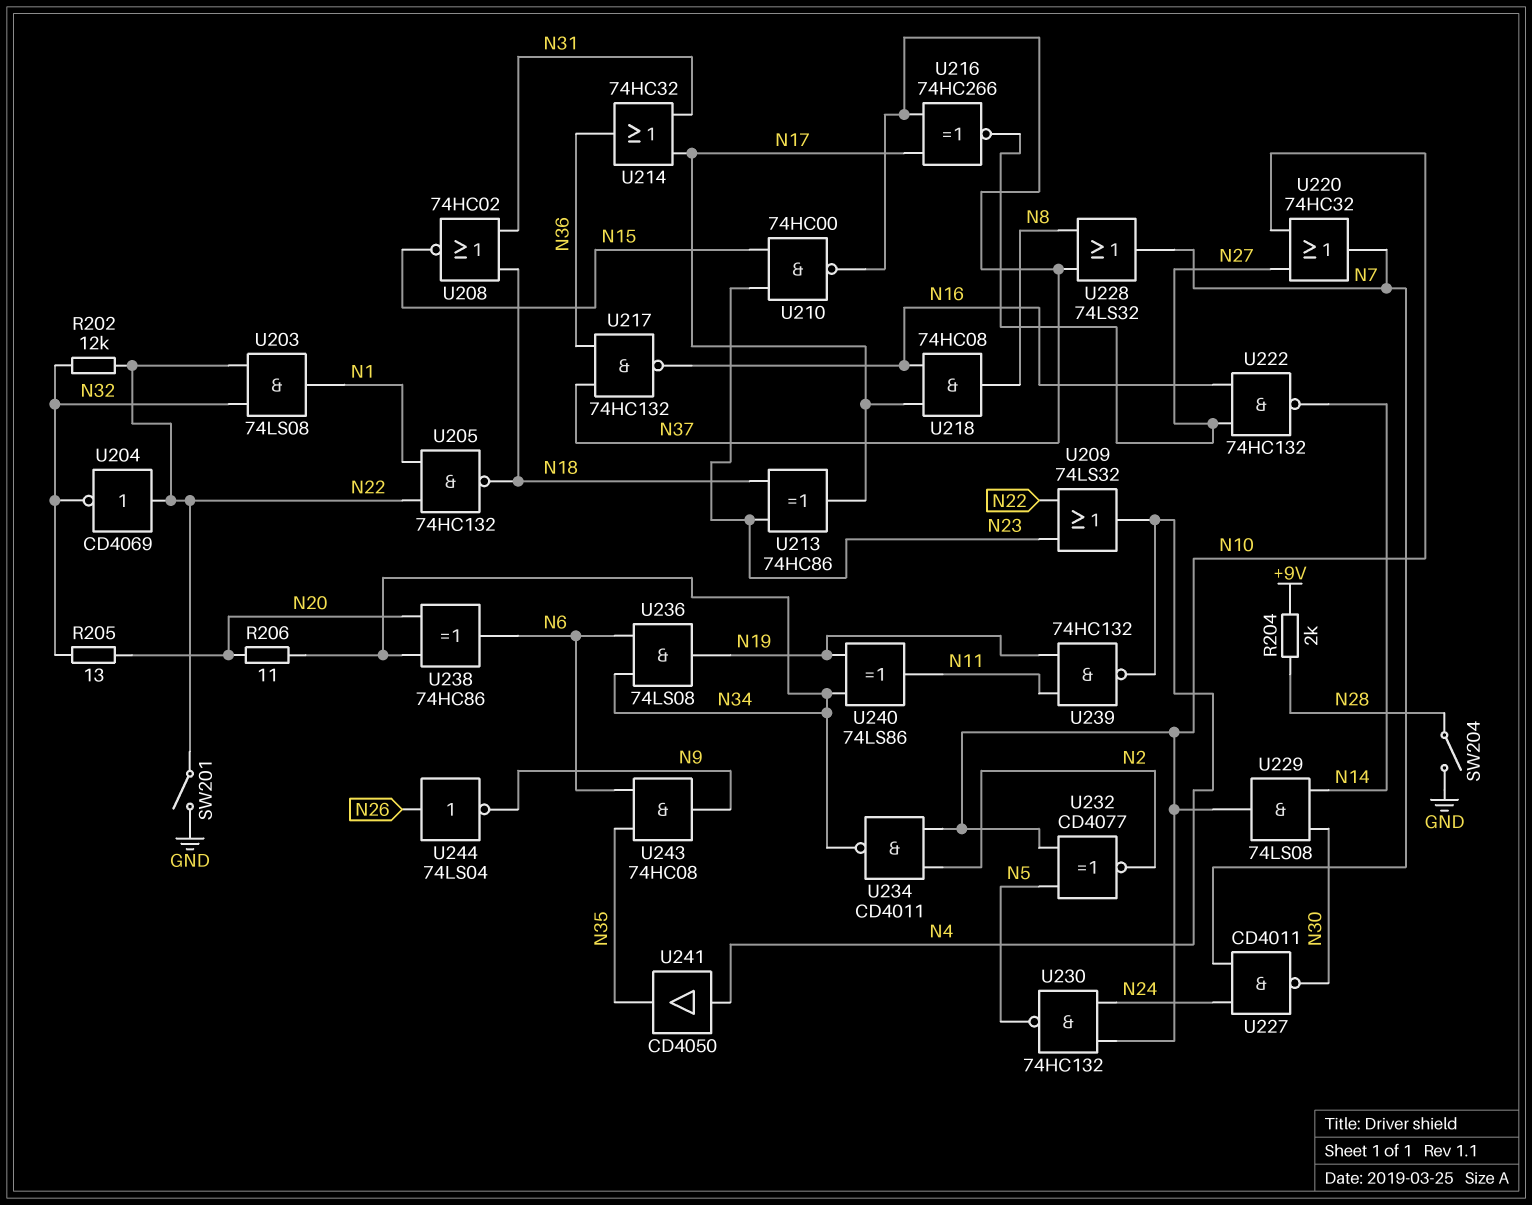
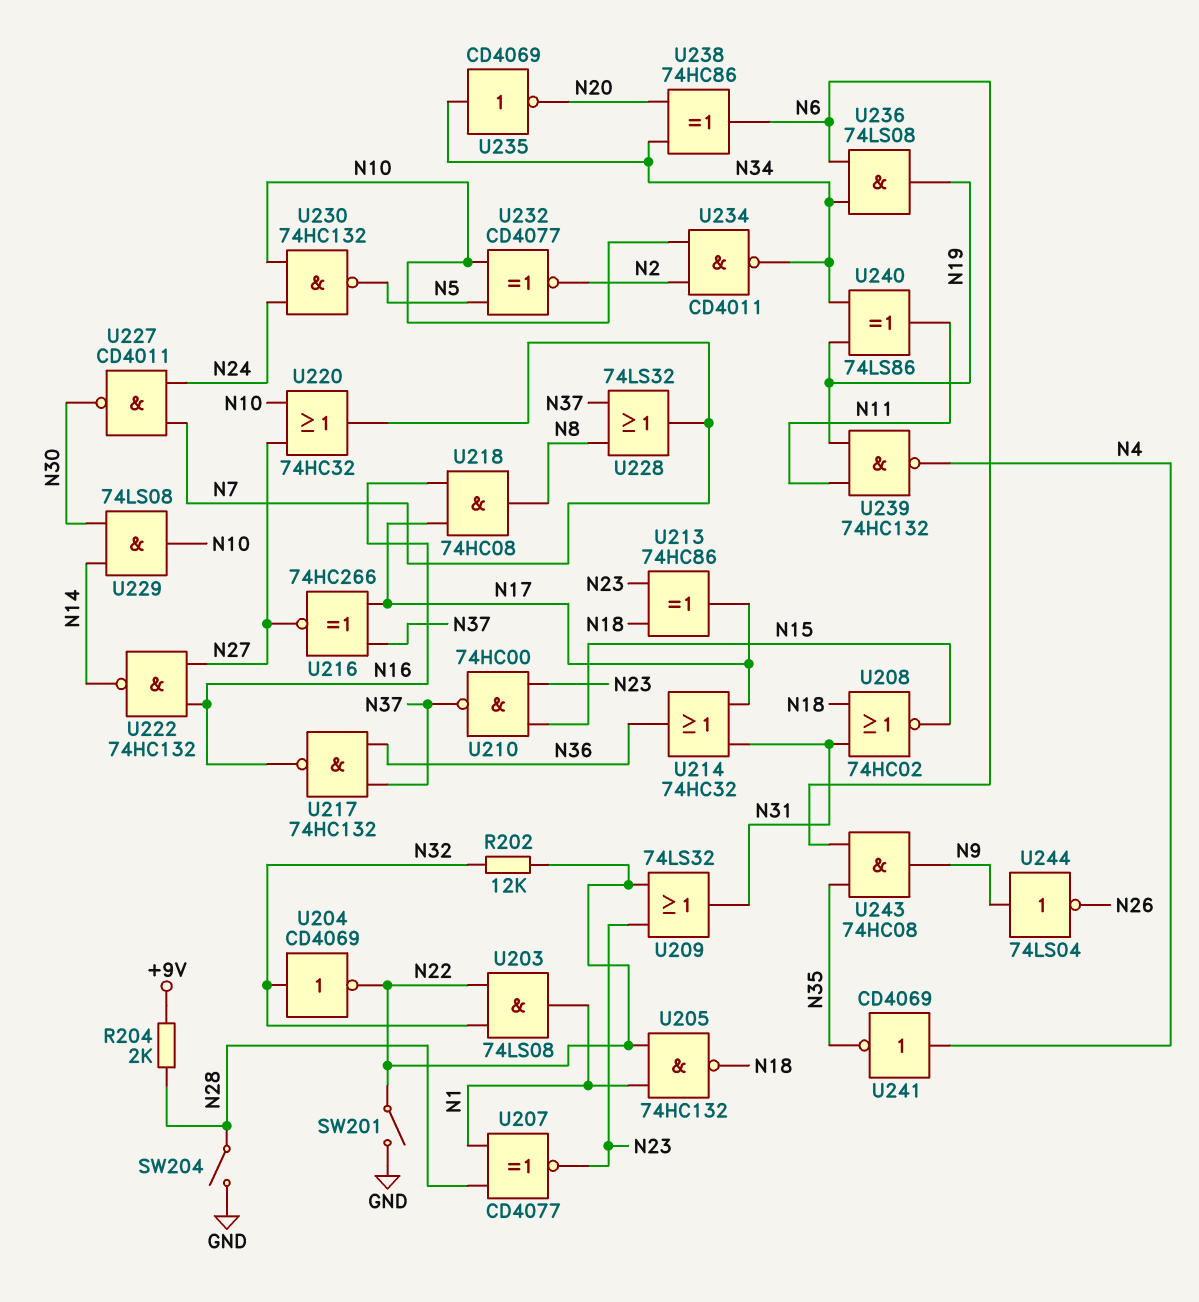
R205: 13 (N20, N32) -> none
R206: 11 (N20, N34) -> none
U204: NOT CD4069 (in N22, out N32) -> NOT CD4069 (in N32, out N22)
U207: none -> XNOR CD4077 (in N1, in N28, out N23)
U209: OR 74LS32 (in N22, in N23, out N4) -> OR 74LS32 (in N22, in N23, out N31)
U235: none -> NOT CD4069 (in N34, out N20)
U241: buffer CD4050 (in N4, out N35) -> NOT CD4069 (in N4, out N35)
U244: NOT 74LS04 (in N26, out N9) -> NOT 74LS04 (in N9, out N26)

